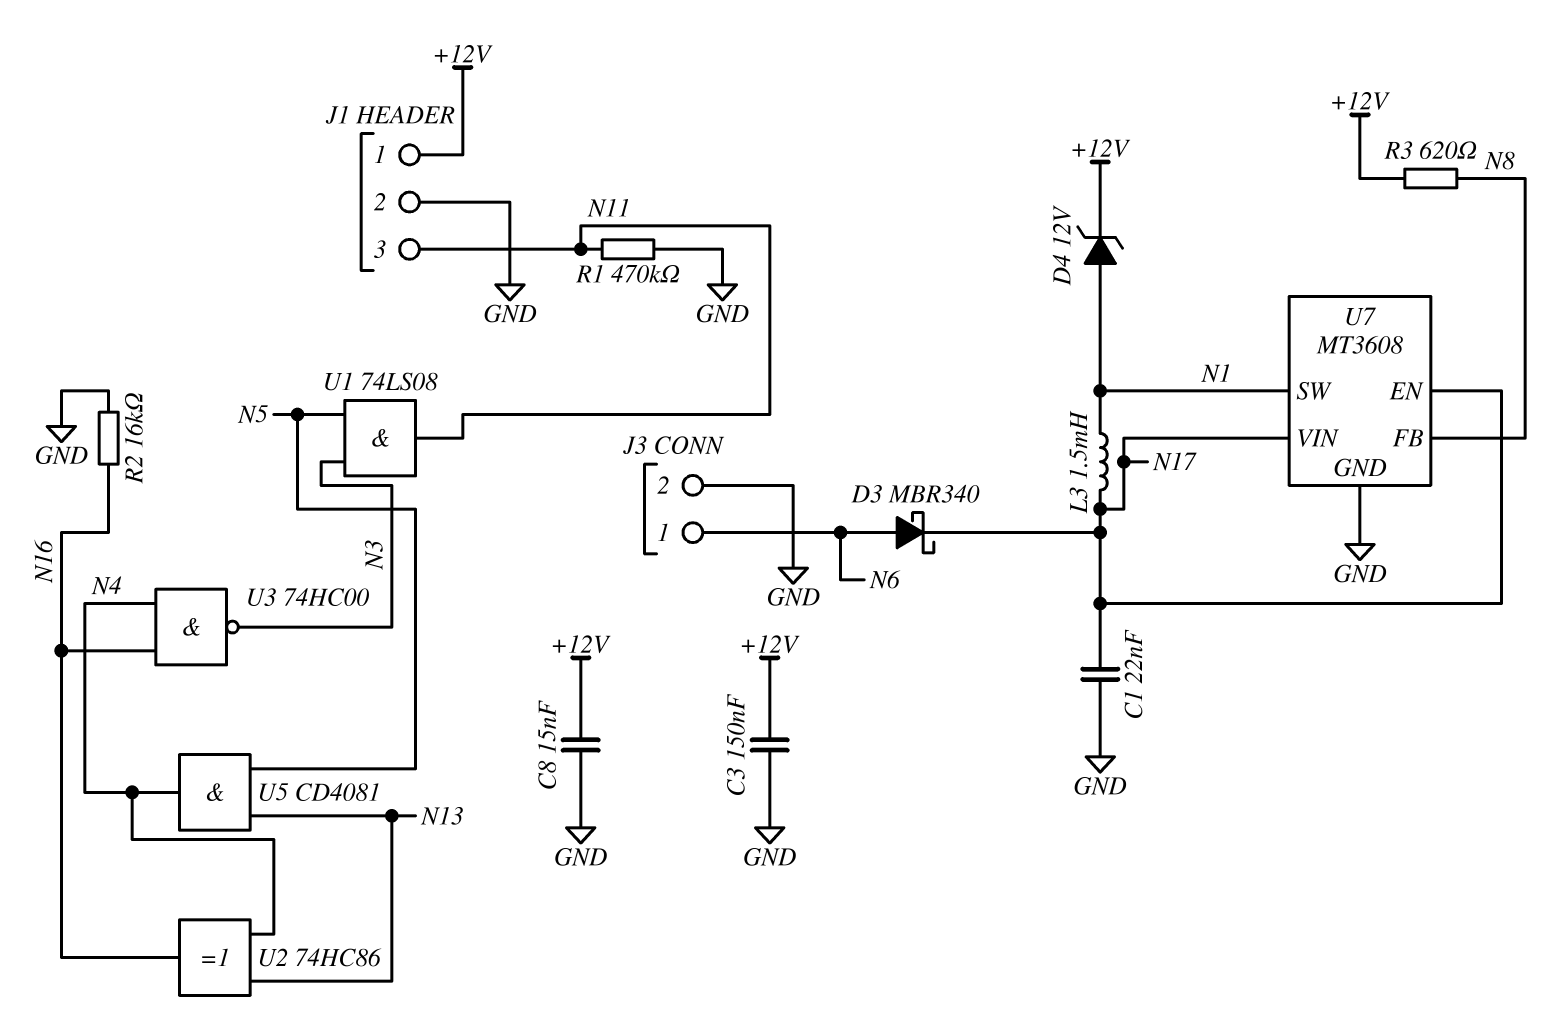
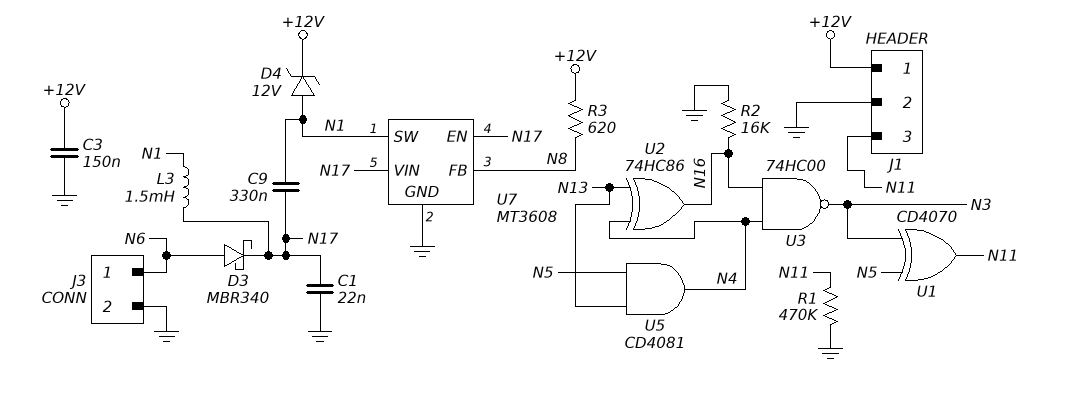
C8: 15nF (+12V, GND) -> none
C9: none -> 330nF (N1, N17)
U1: AND 74LS08 (in N3, in N5, out N11) -> XOR CD4070 (in N3, in N5, out N11)

